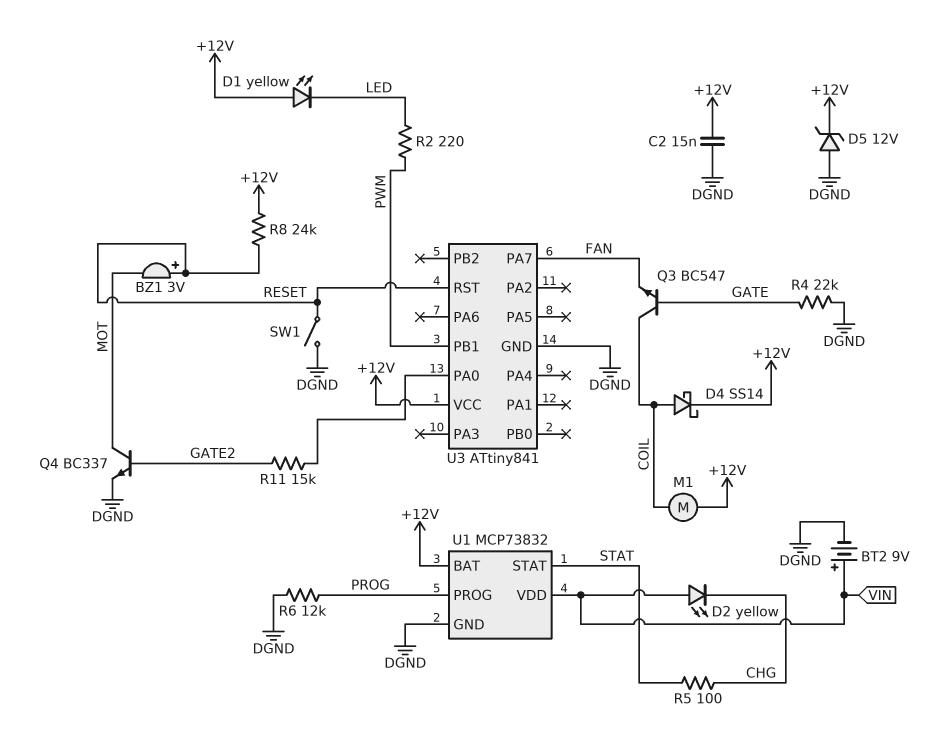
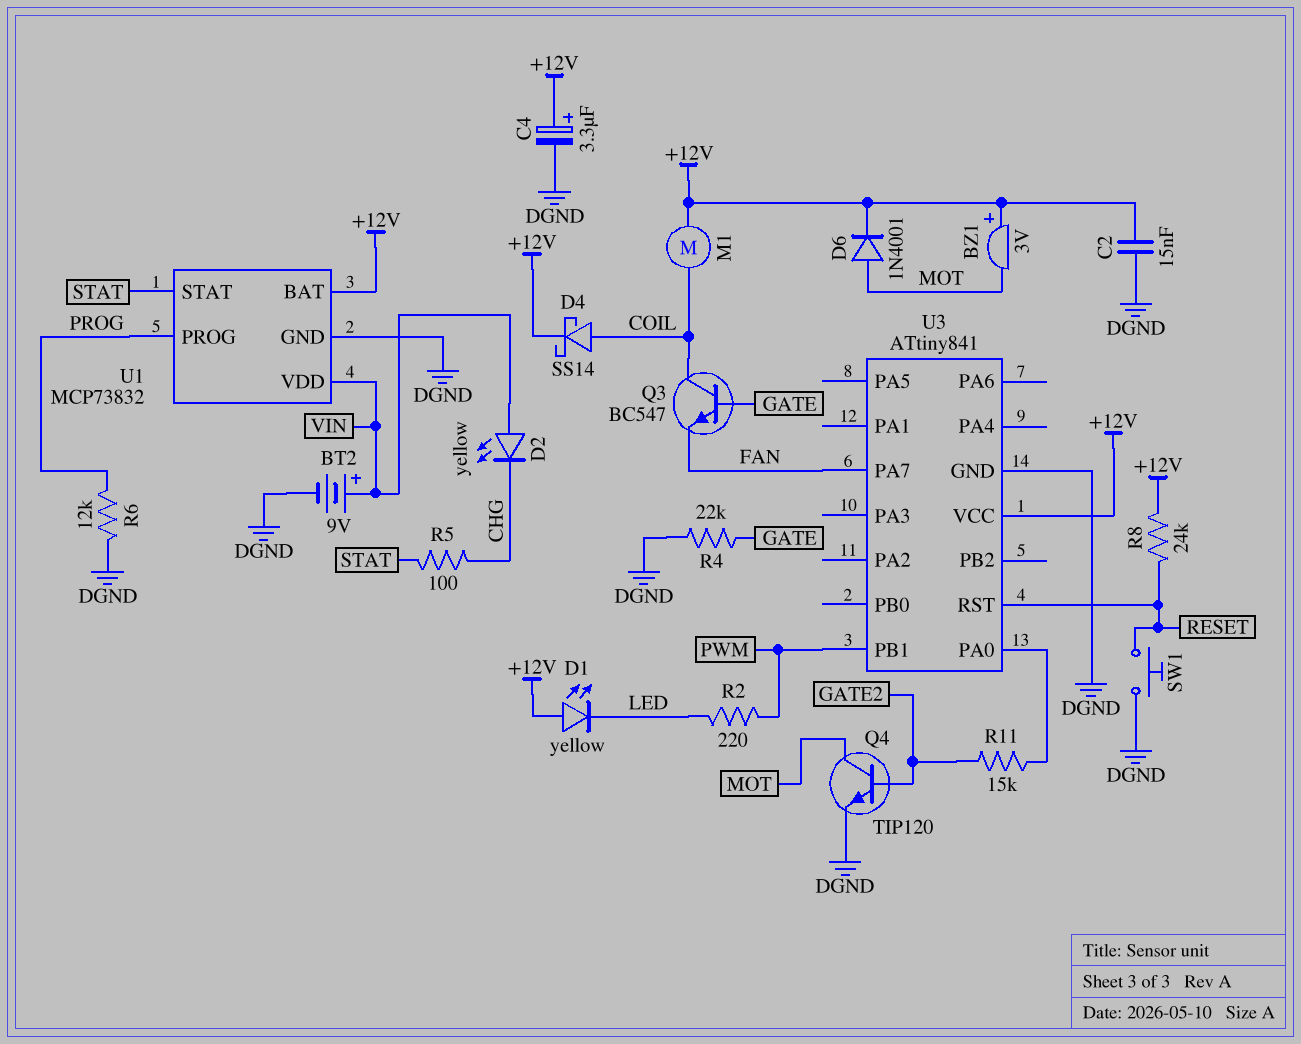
BZ1: buzzer 3V (plus RESET, minus MOT) -> buzzer 3V (plus +12V, minus MOT)
C4: none -> 3.3uF (plus +12V, minus DGND)
D5: zener 12V (A DGND, K +12V) -> none
D6: none -> diode 1N4001 (A MOT, K +12V)
Q4: NPN BC337 (B GATE2, C MOT, E DGND) -> NPN TIP120 (B GATE2, C MOT, E DGND)
SW1: switch (DGND, RESET) -> button (DGND, RESET)

